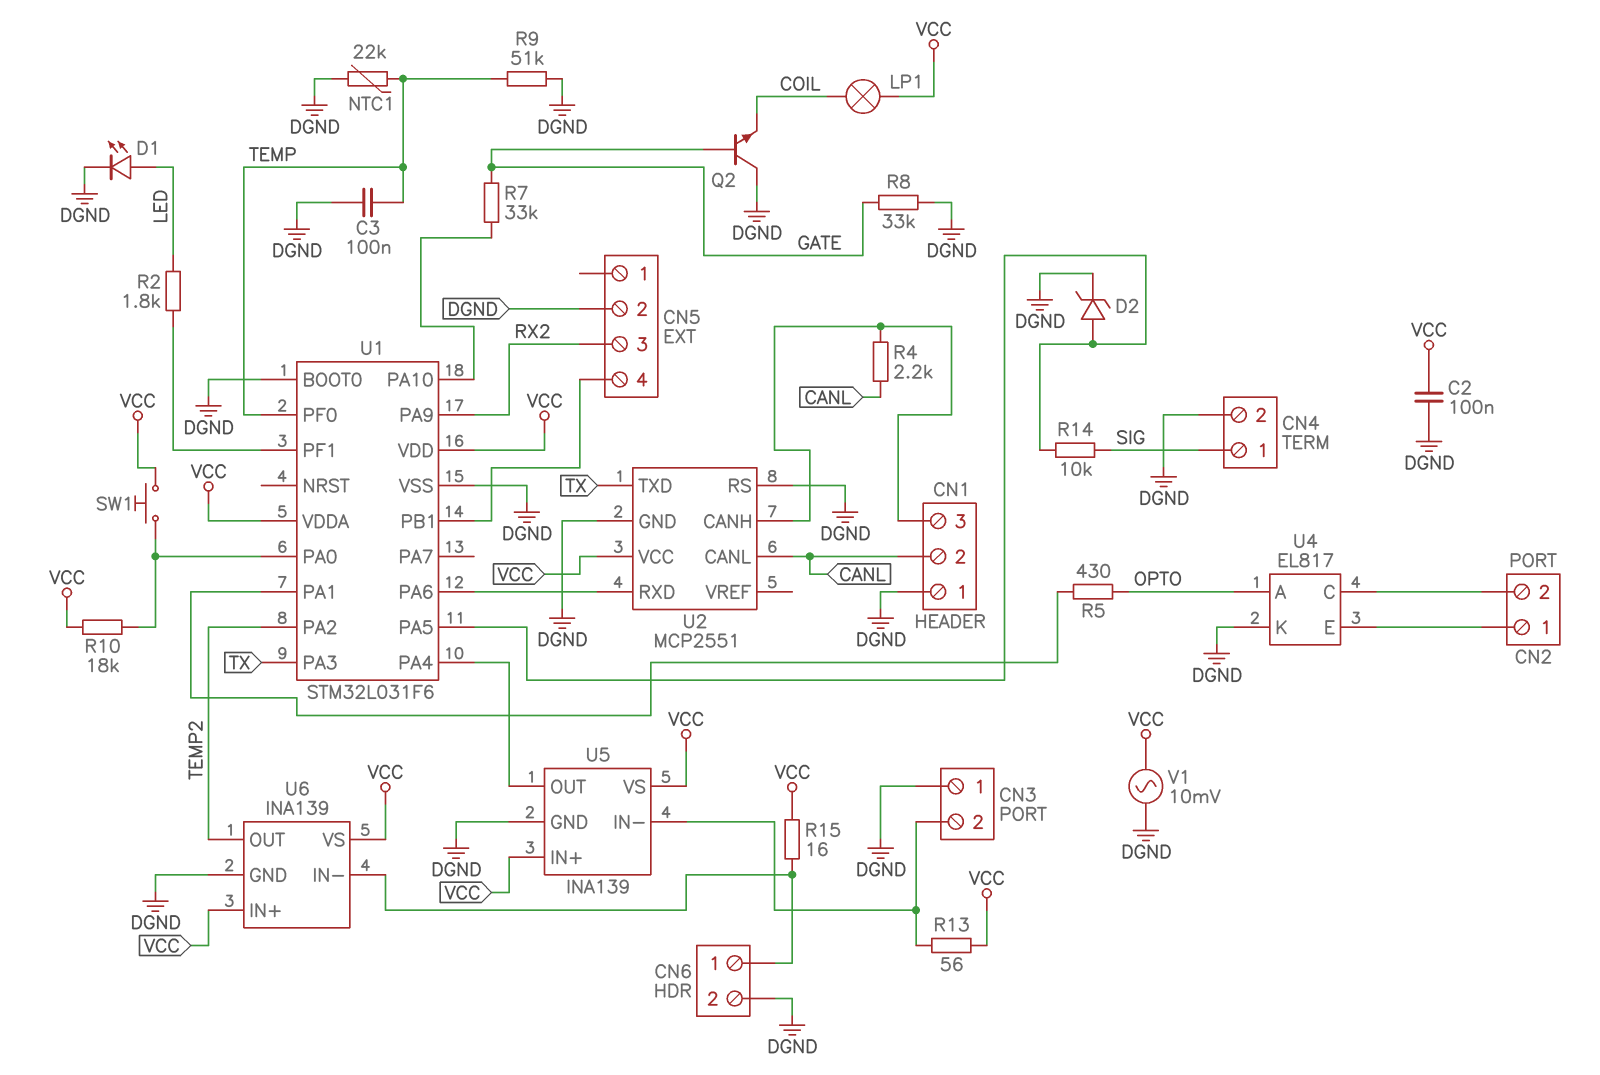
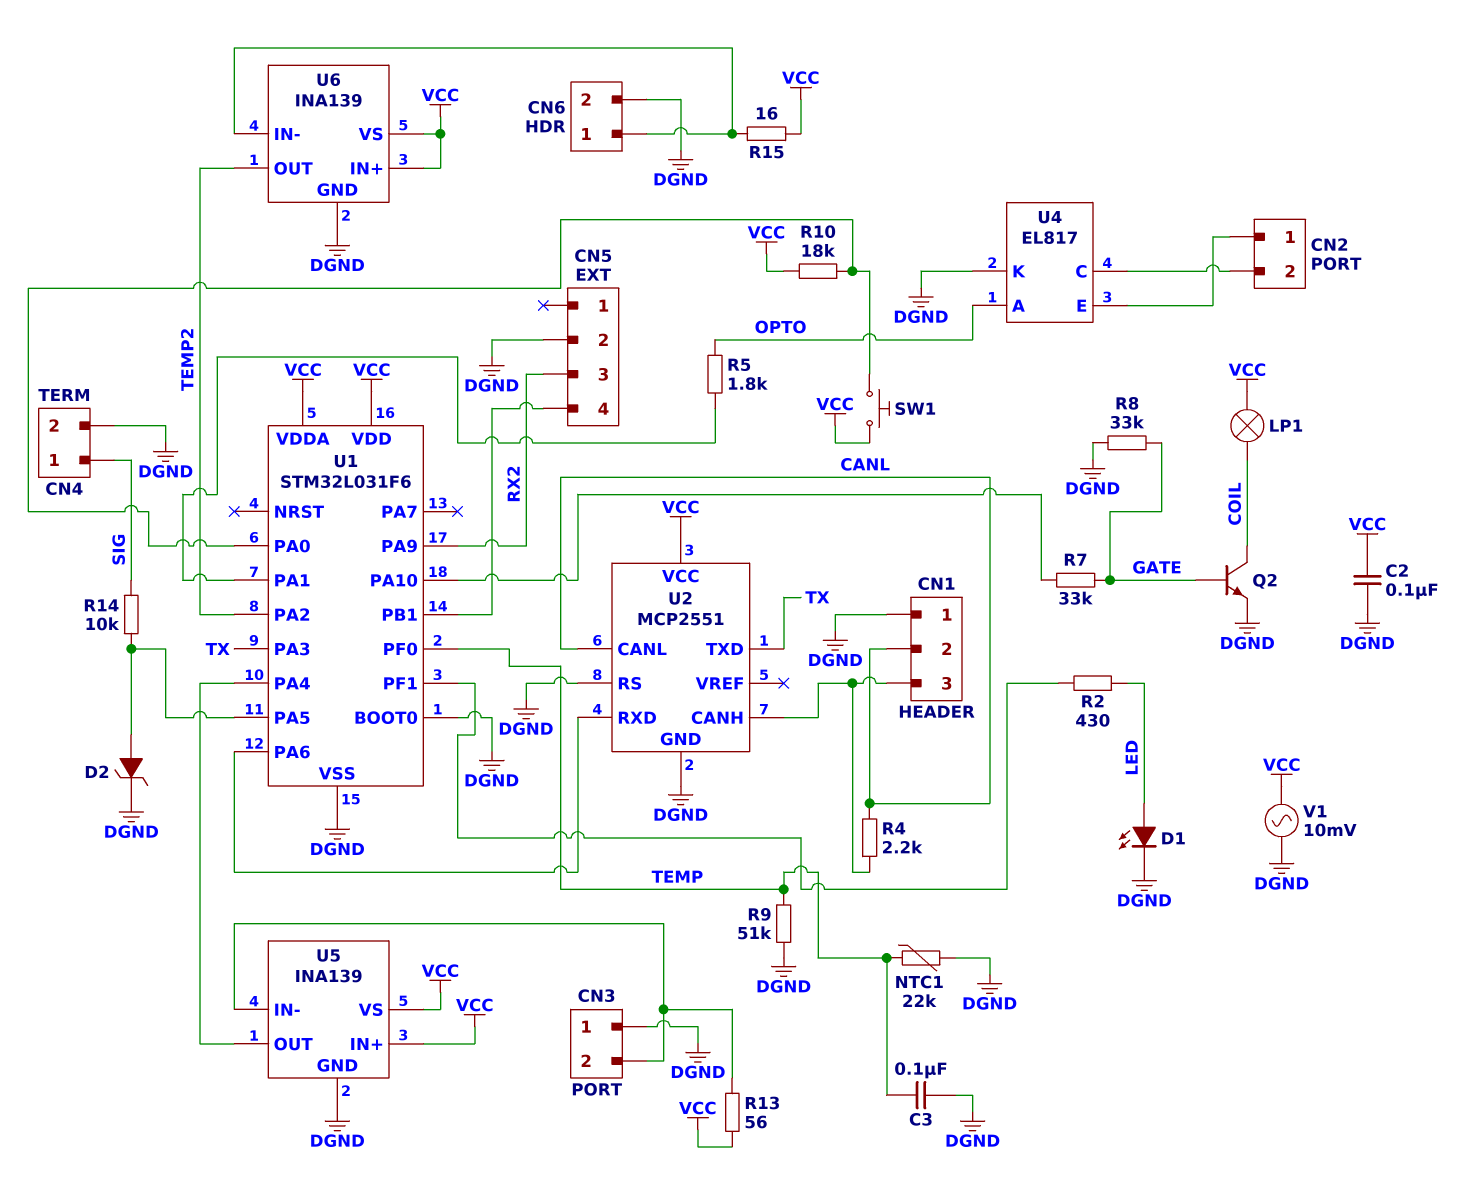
Q2: NPN (B GATE, C DGND, E COIL) -> NPN (B GATE, C COIL, E DGND)
R2: 1.8k (LED, U1/PF1) -> 430 (LED, U1/PF1)
R5: 430 (OPTO, U1/PA1) -> 1.8k (OPTO, U1/PA1)

